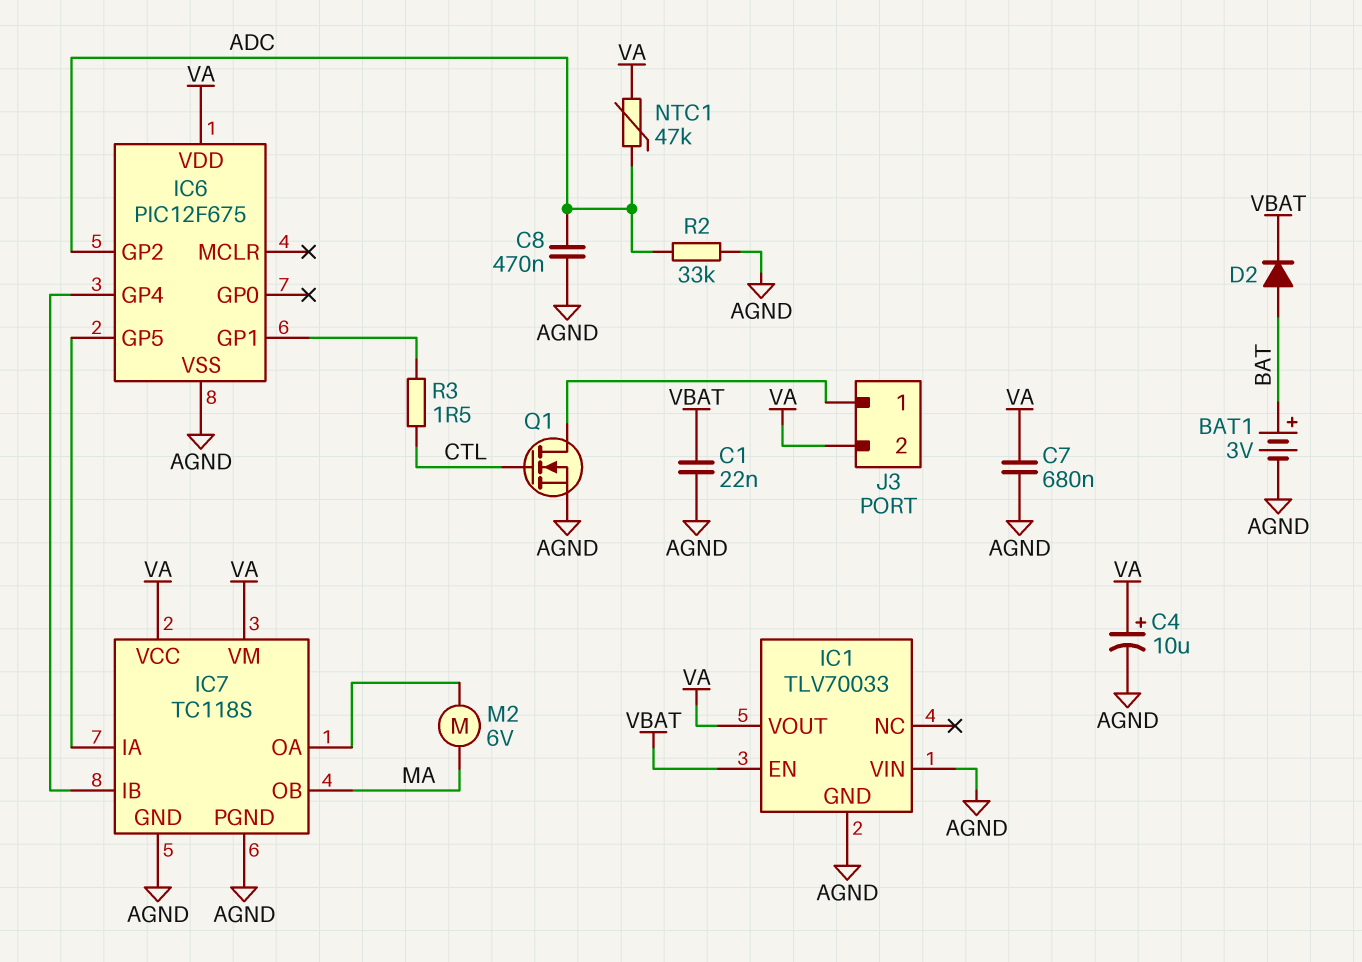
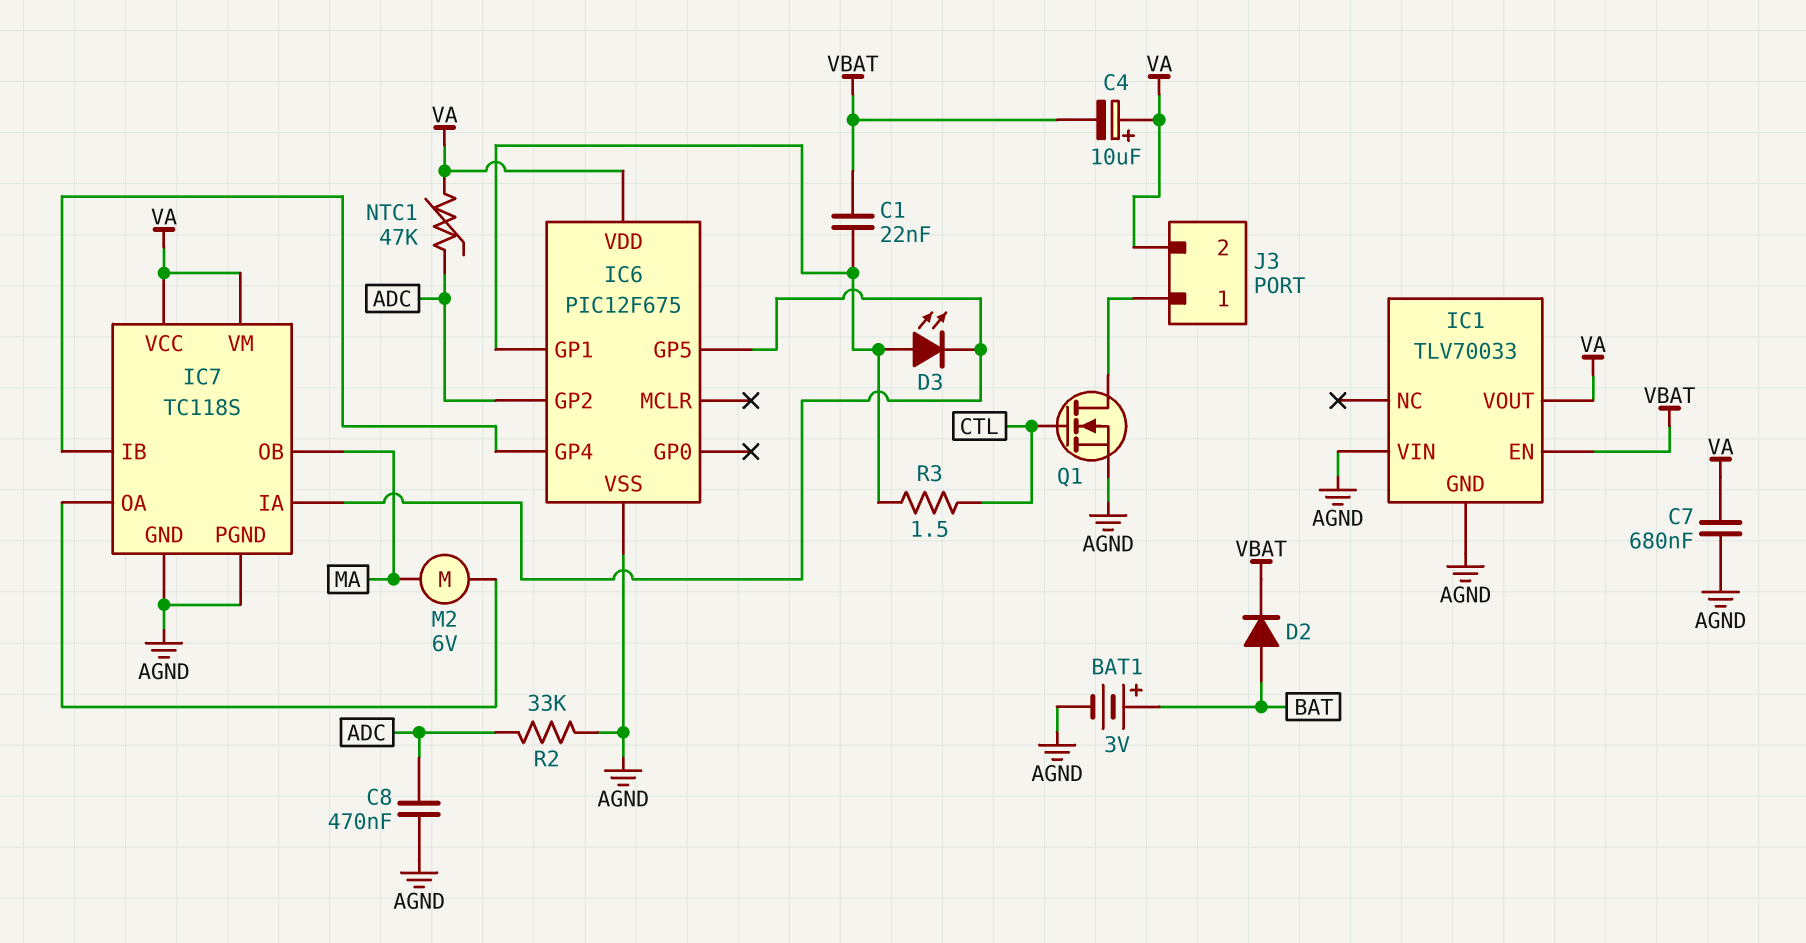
C1: 22nF (AGND, VBAT) -> 22nF (IC6/GP1, VBAT)
C4: 10uF (plus VA, minus AGND) -> 10uF (plus VA, minus VBAT)
D3: none -> LED (A IC6/GP1, K IC6/GP5)

